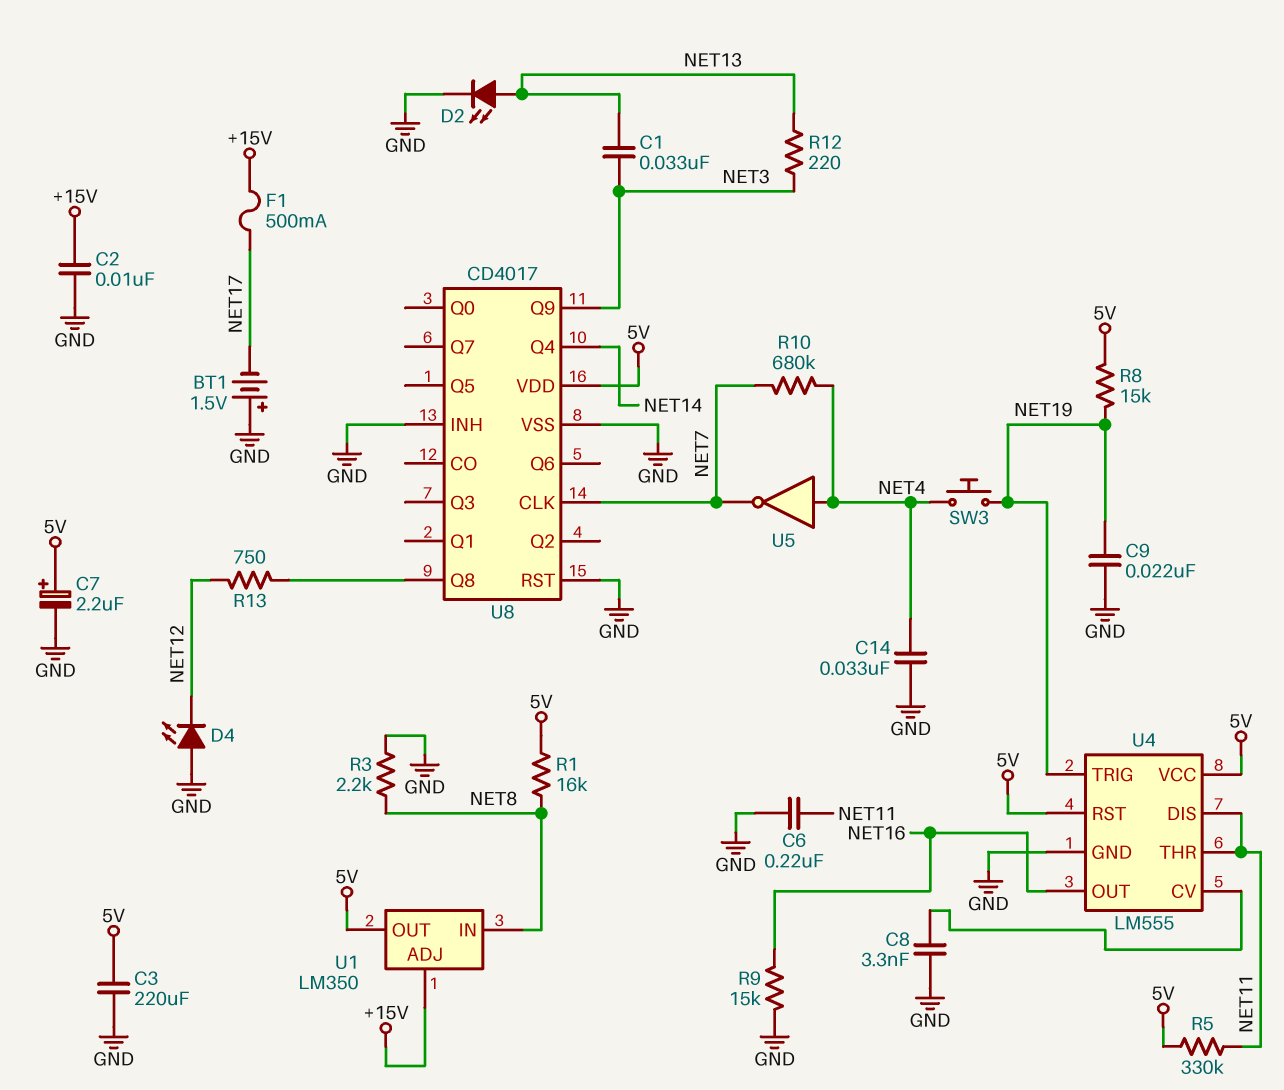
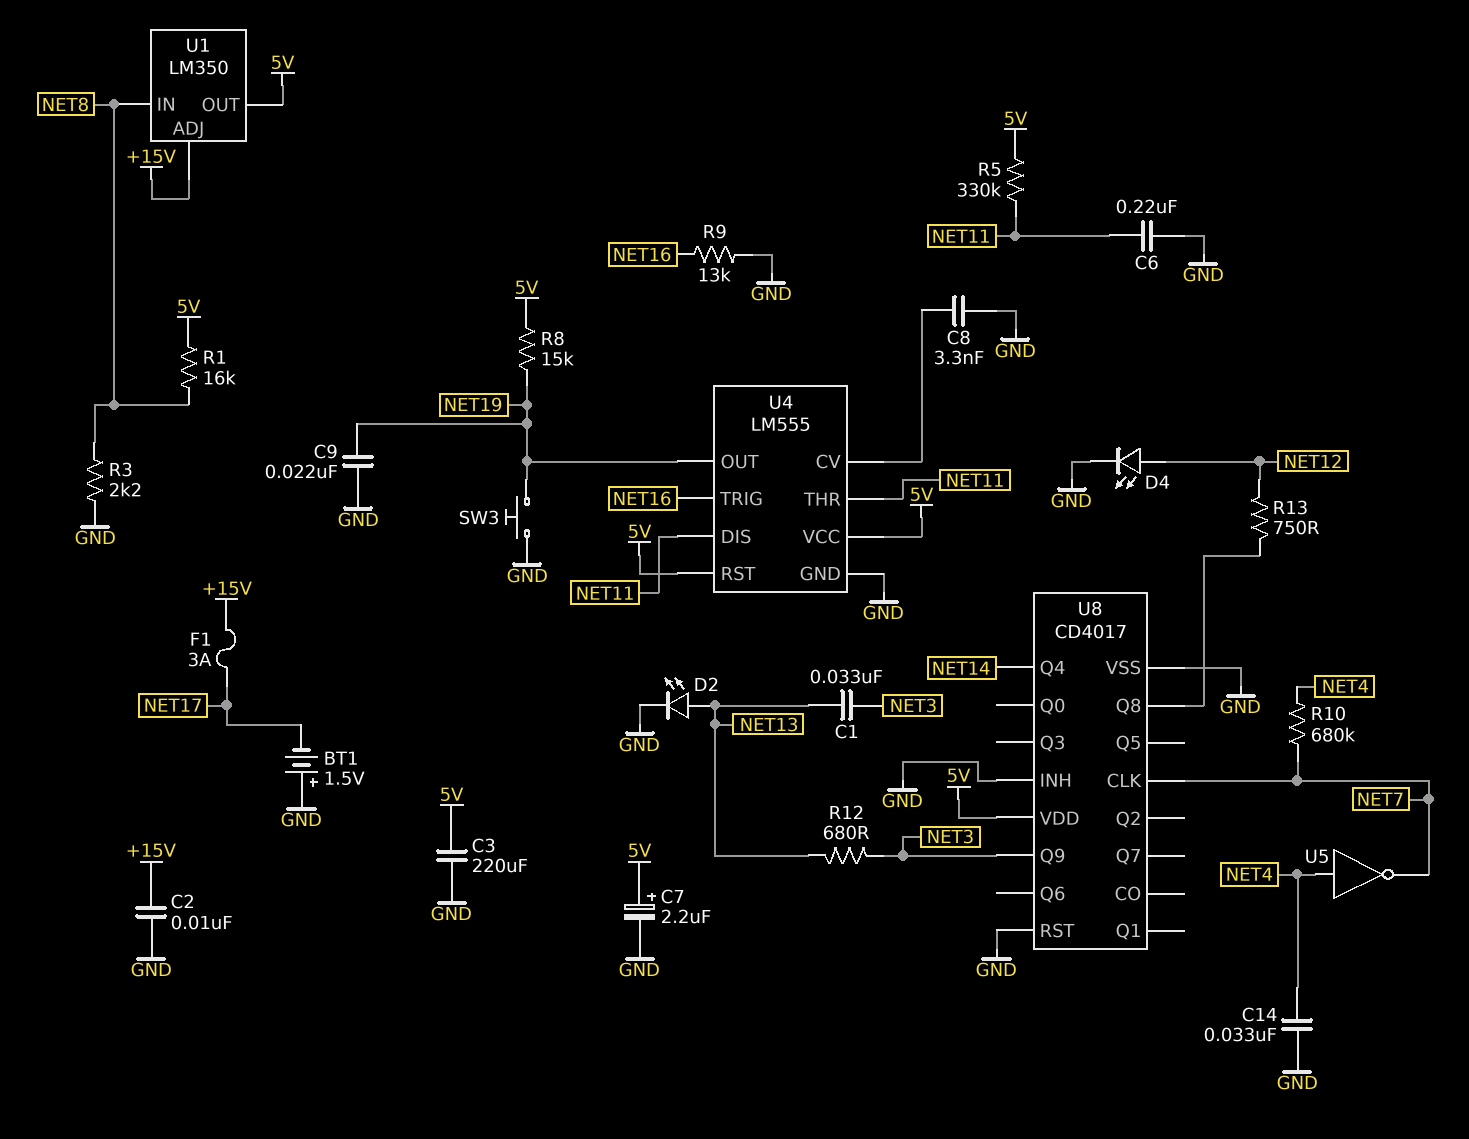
D4: LED (A GND, K NET12) -> LED (A NET12, K GND)
F1: 500mA (+15V, NET17) -> 3A (+15V, NET17)
R9: 15k (GND, NET16) -> 13k (GND, NET16)
R12: 220 (NET3, NET13) -> 680 (NET3, NET13)
SW3: button (NET4, NET19) -> button (GND, NET19)
U4 pin OUT: NET16 -> NET19
U4 pin TRIG: NET19 -> NET16

